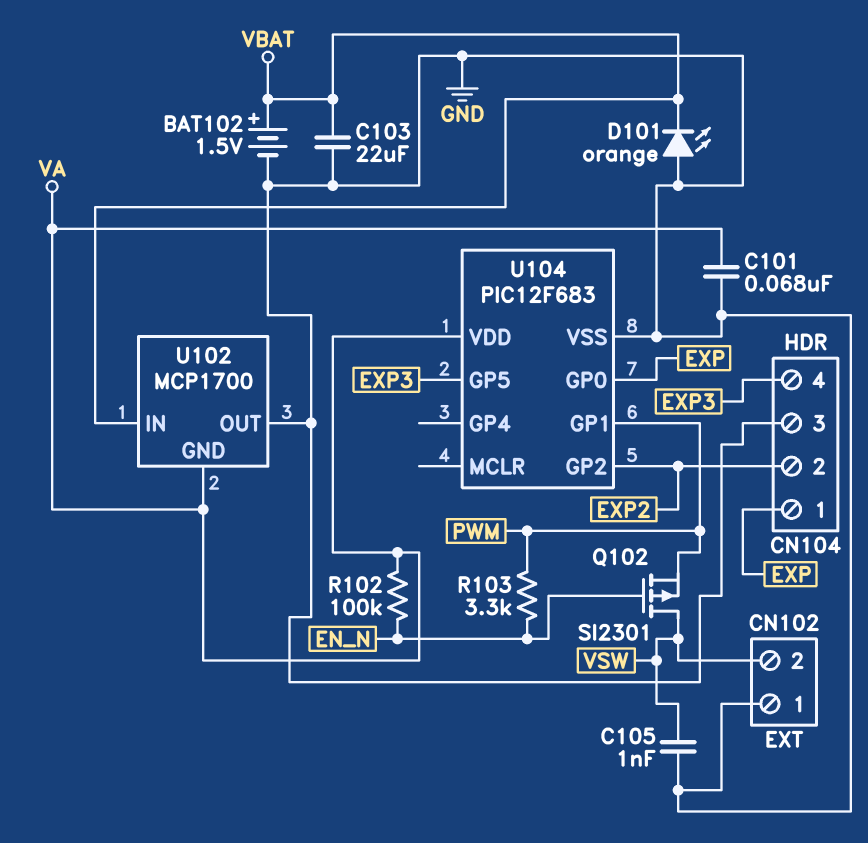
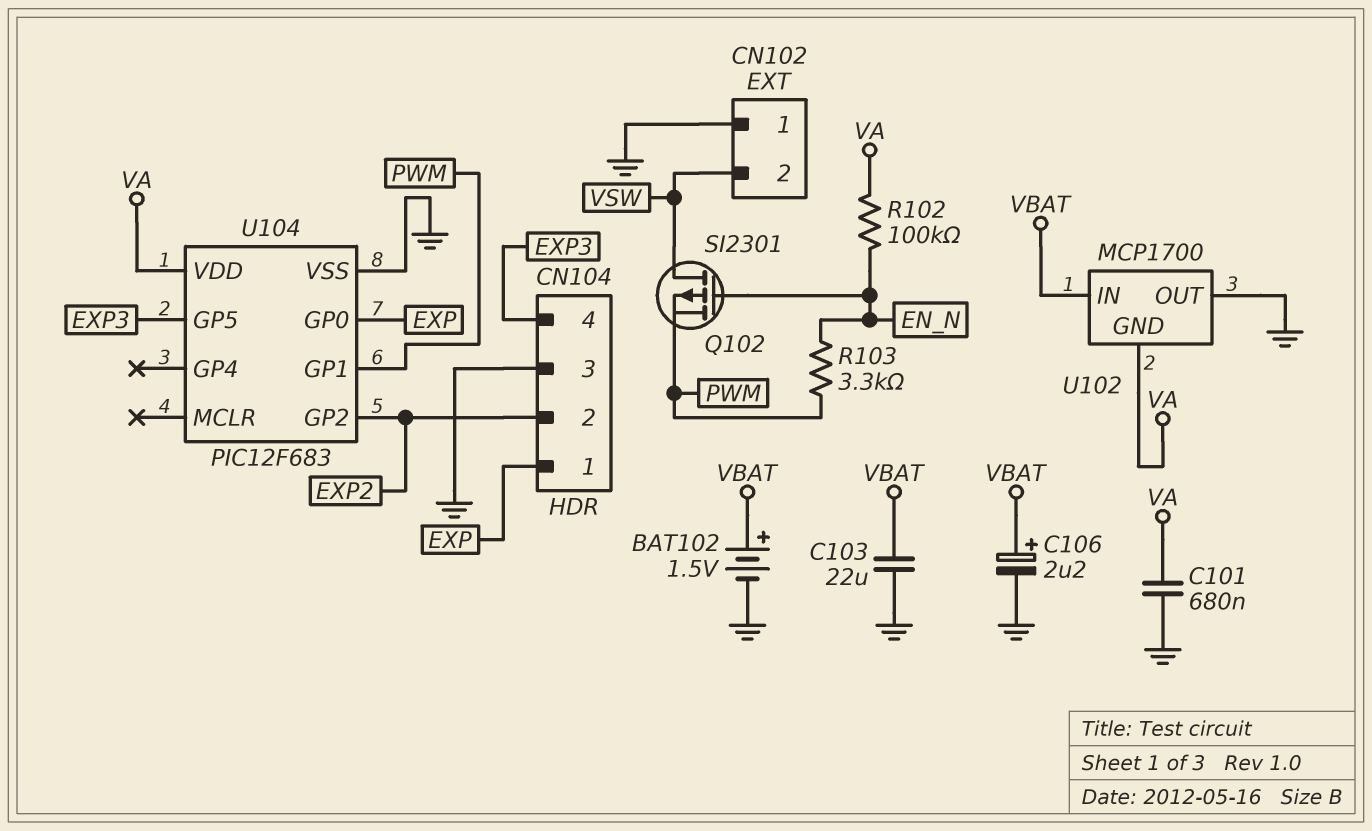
C101: 68nF (GND, VA) -> 680nF (GND, VA)
C105: 1nF (GND, VSW) -> none
C106: none -> 2.2uF (plus VBAT, minus GND)
D101: LED orange (A GND, K VBAT) -> none

